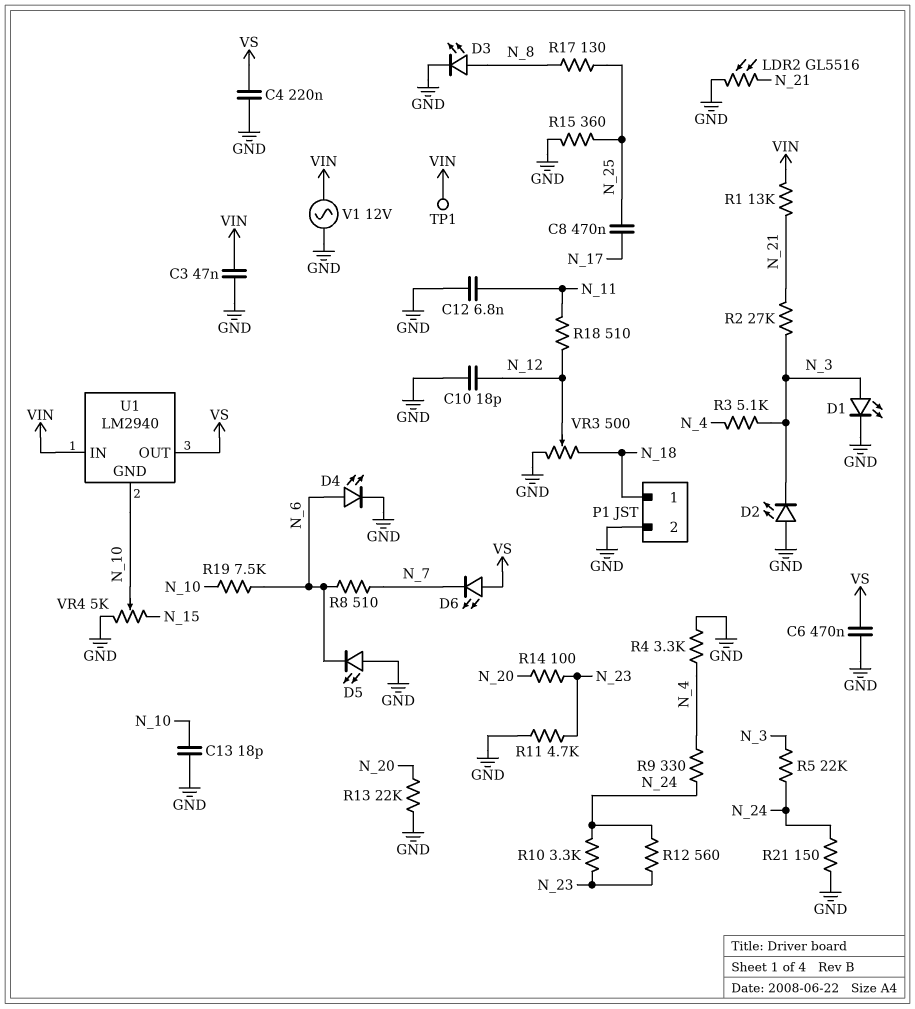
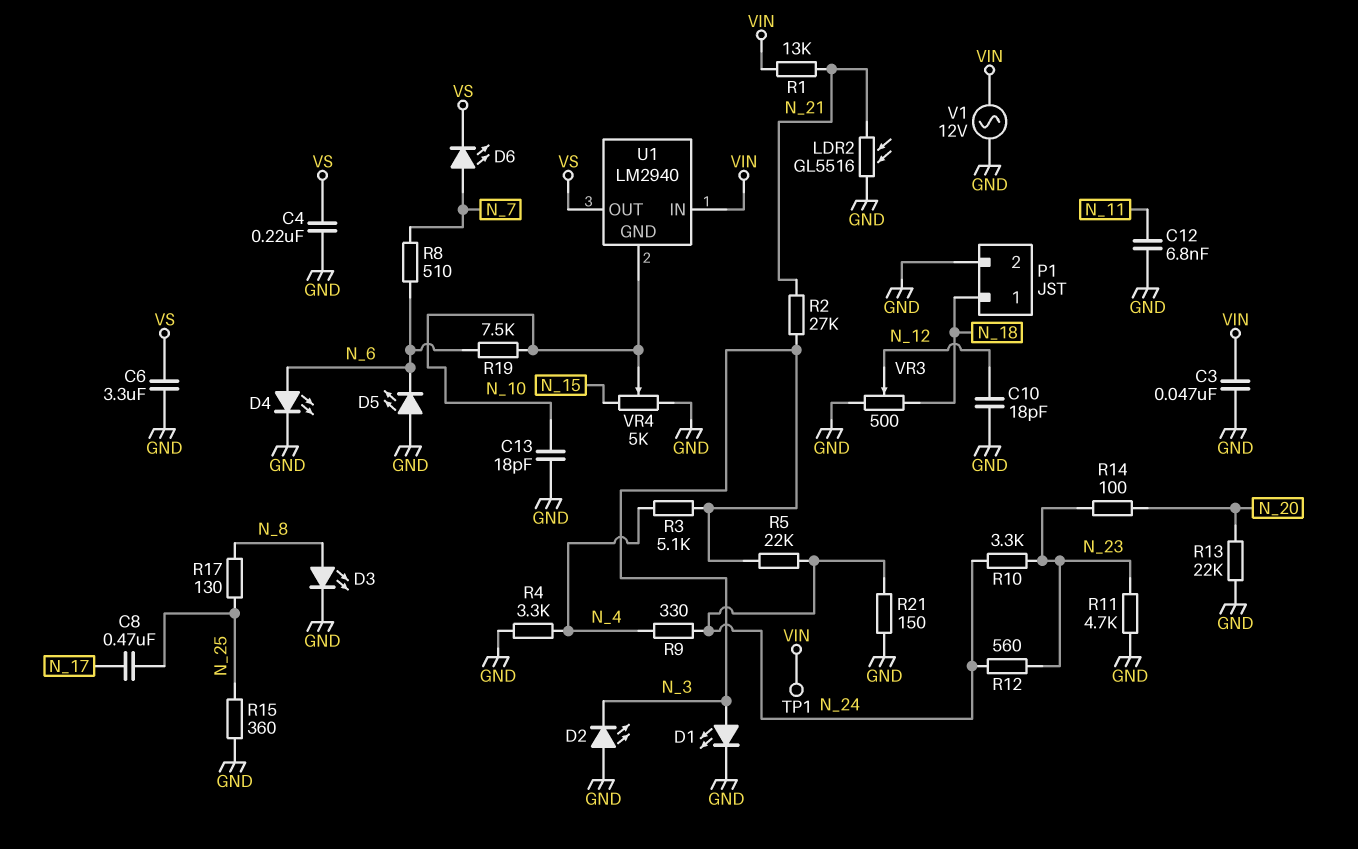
C6: 470nF (GND, VS) -> 3.3uF (GND, VS)
D6: LED (A VS, K N_7) -> LED (A N_7, K VS)
R18: 510 (N_11, N_12) -> none

